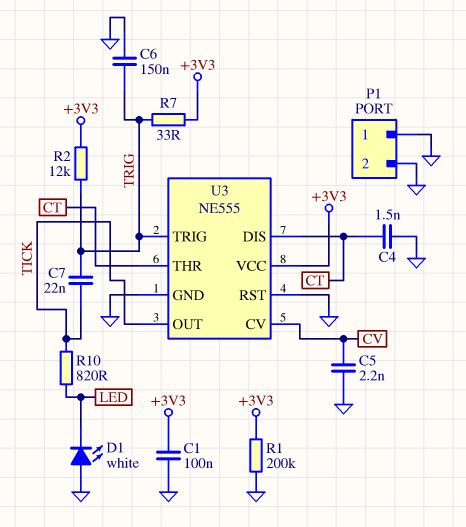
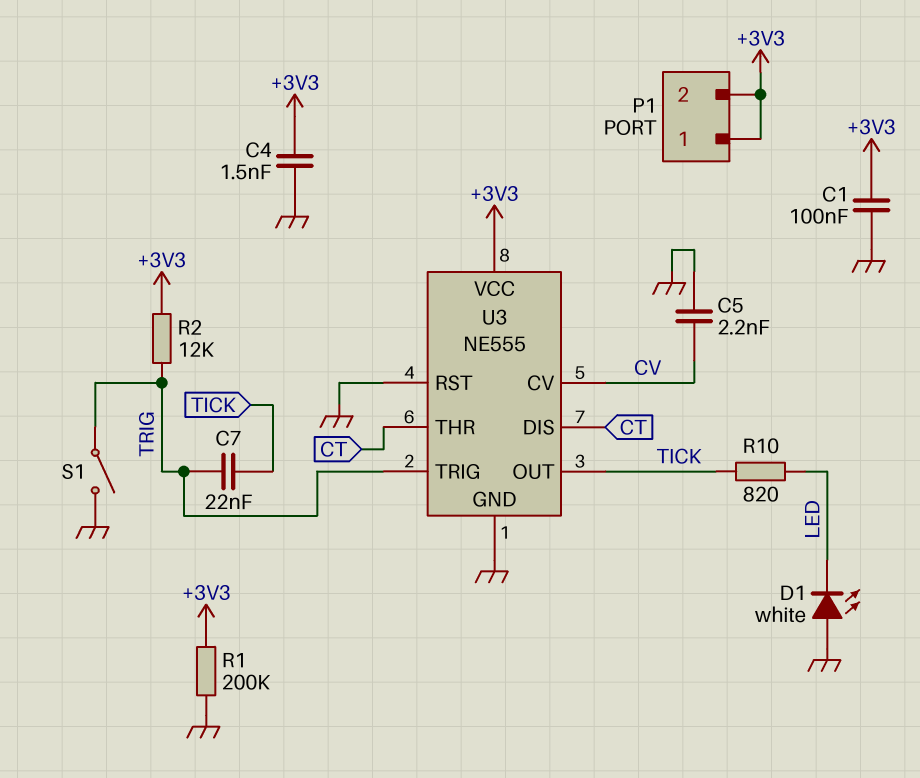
C4: 1.5nF (CT, GND) -> 1.5nF (+3V3, GND)
C6: 150nF (GND, TRIG) -> none
P1 pin 1: GND -> +3V3
P1 pin 2: GND -> +3V3
R7: 33 (+3V3, TRIG) -> none
S1: none -> switch (GND, TRIG)

